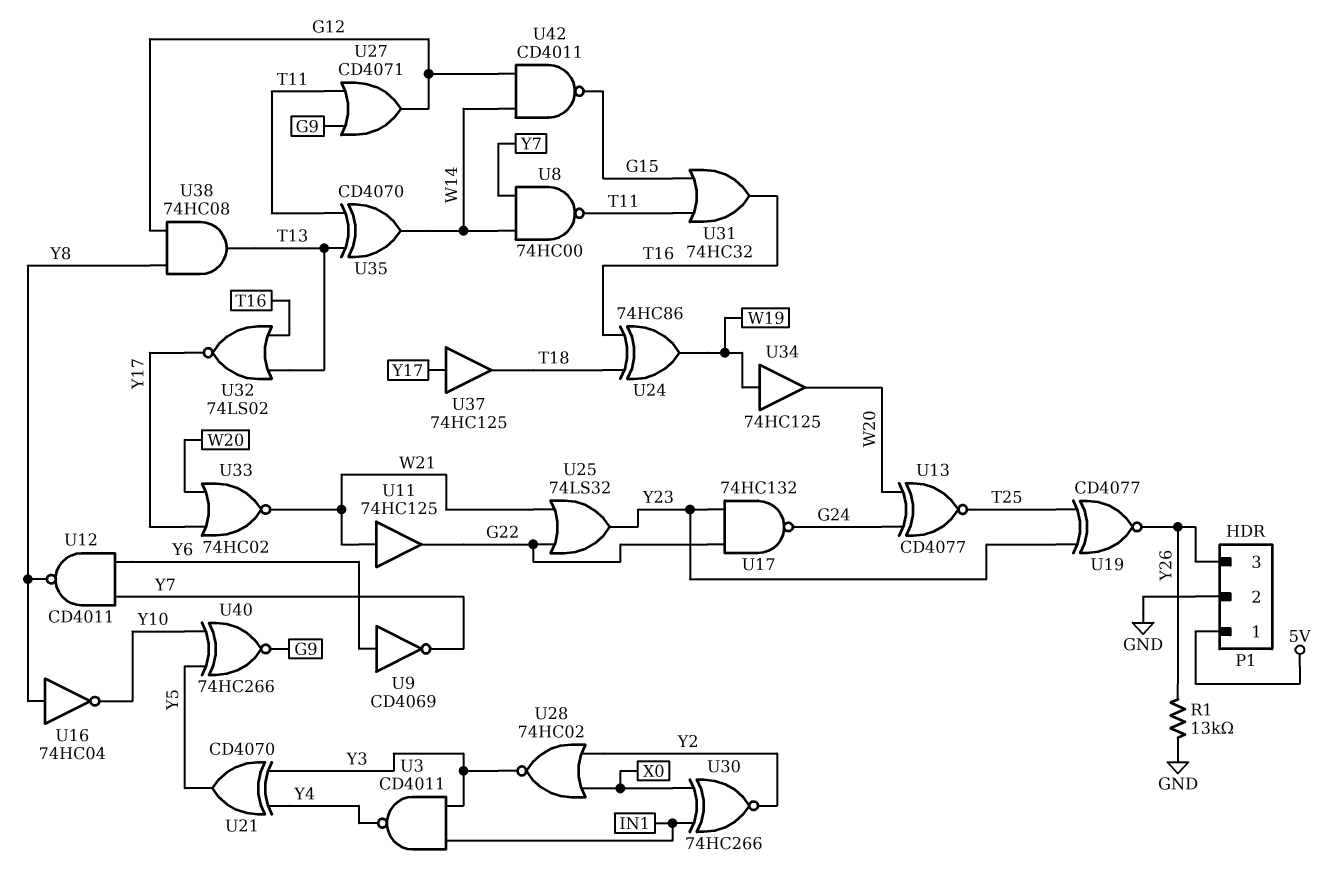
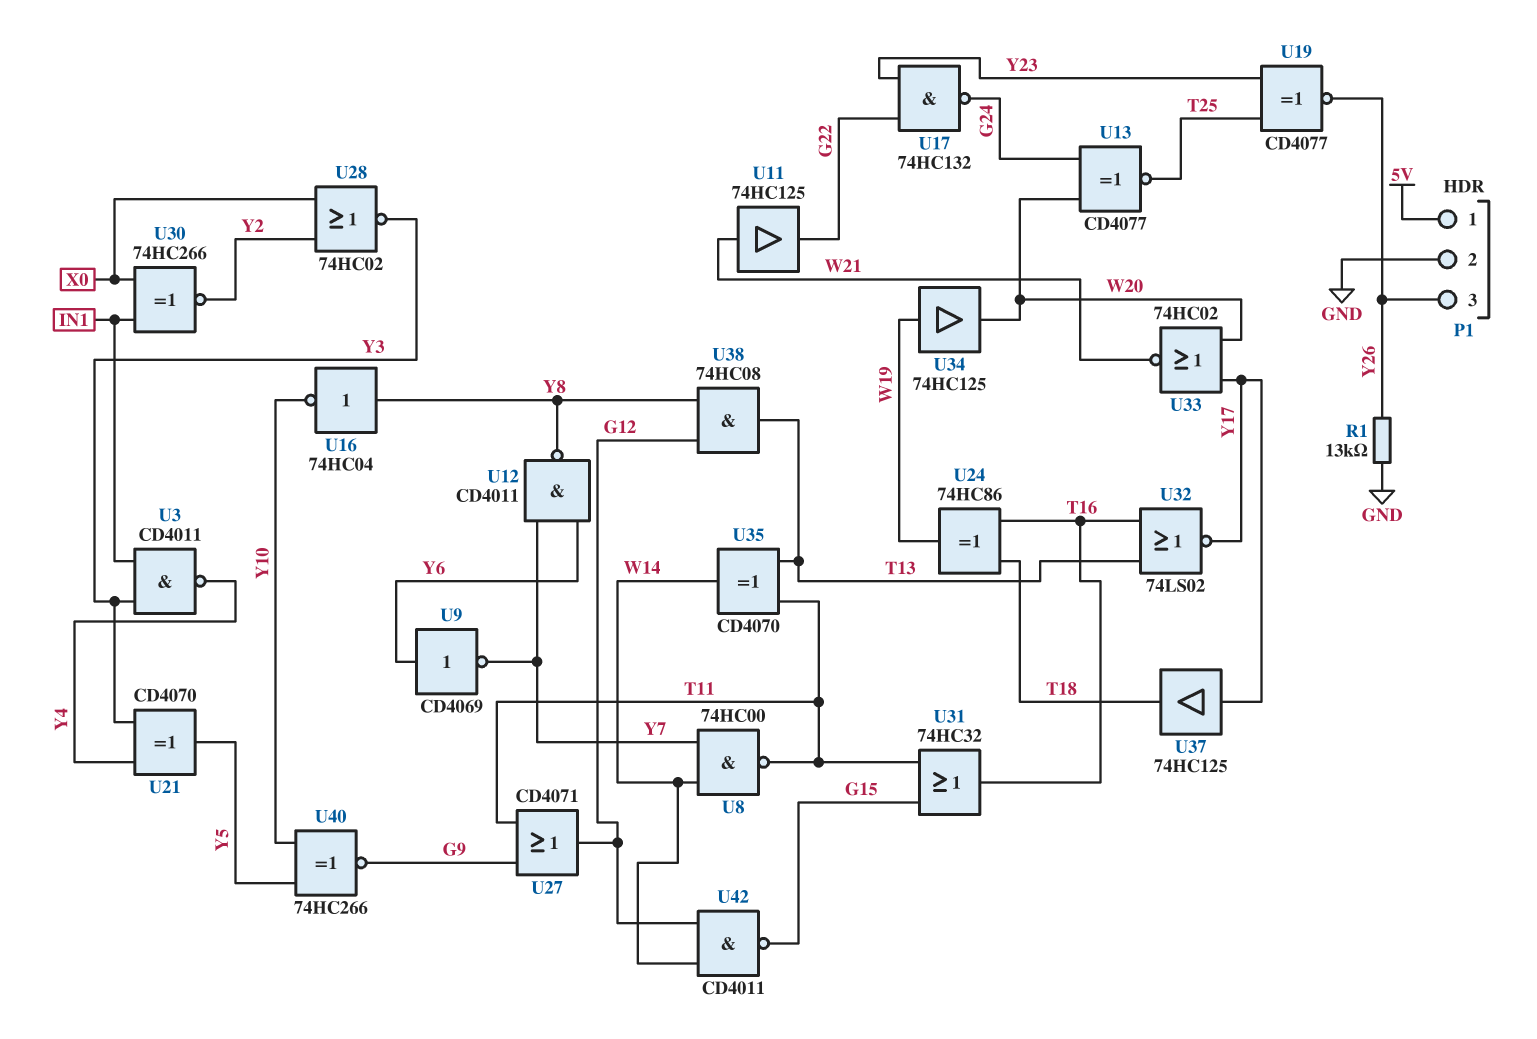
U25: OR 74LS32 (in G22, in W21, out Y23) -> none

